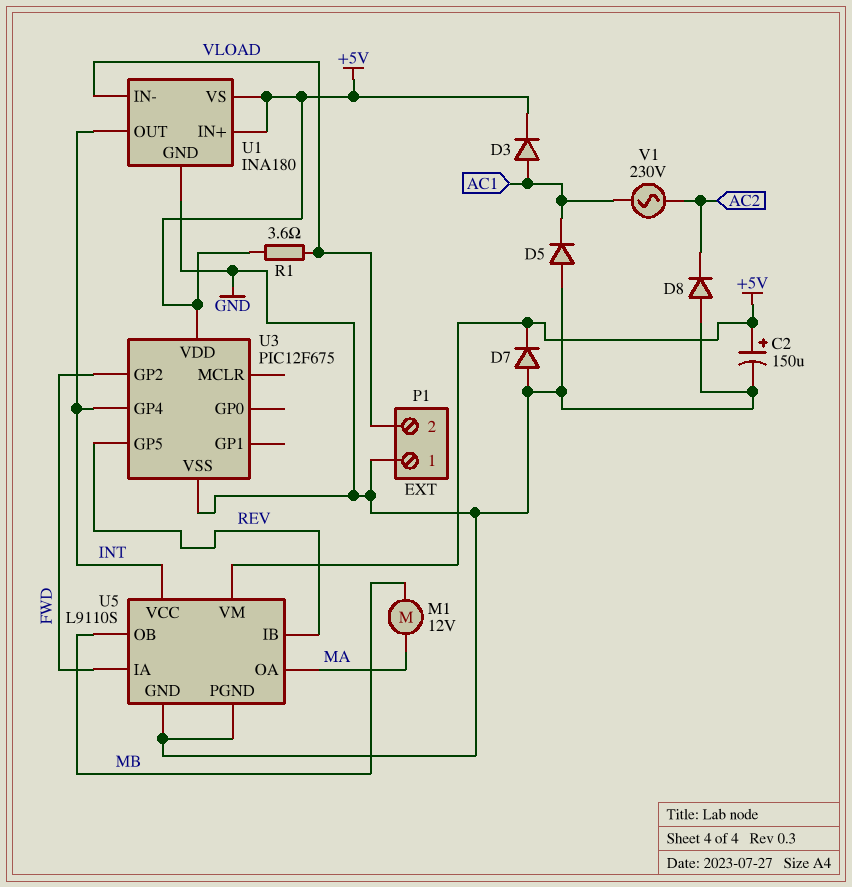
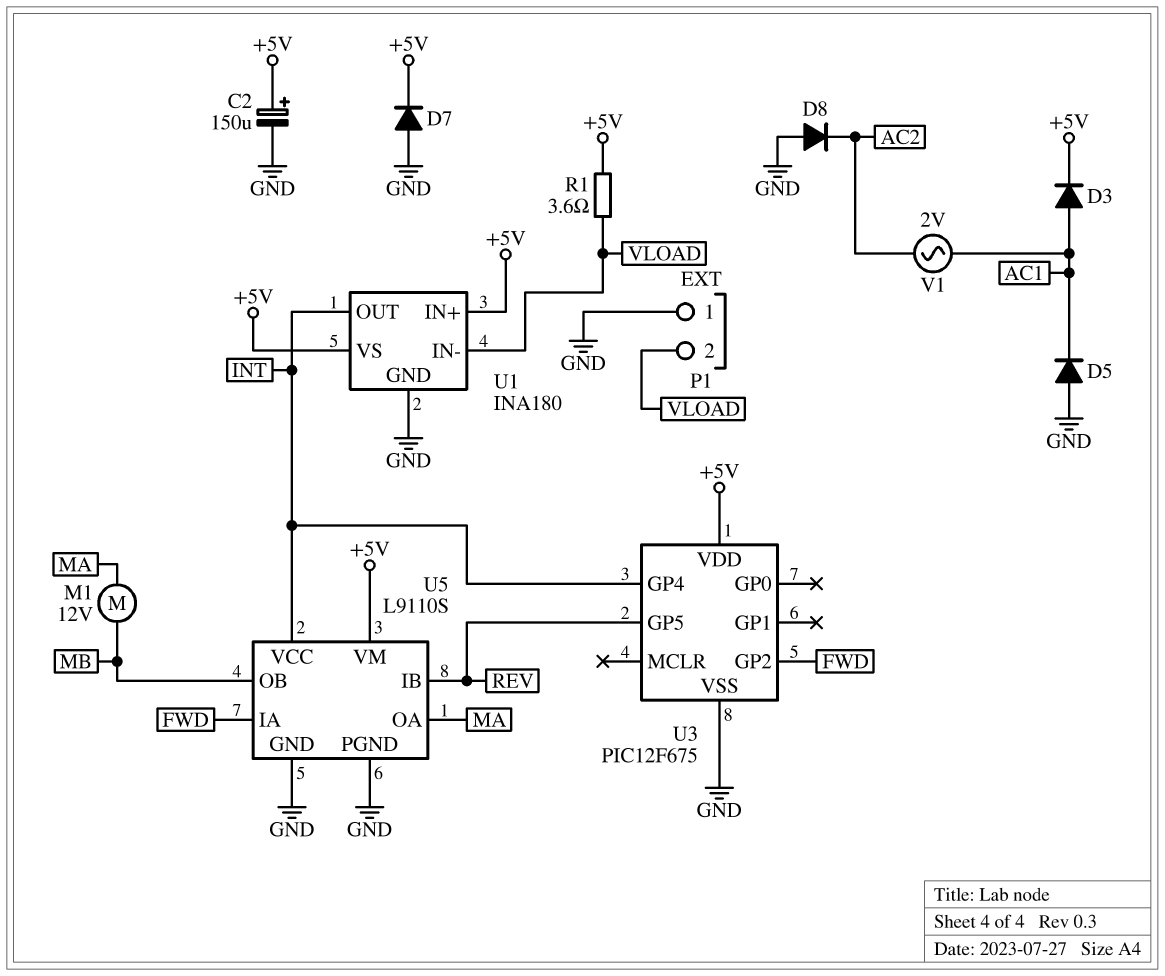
V1: AC 230V (AC1, AC2) -> AC 2V (AC1, AC2)

